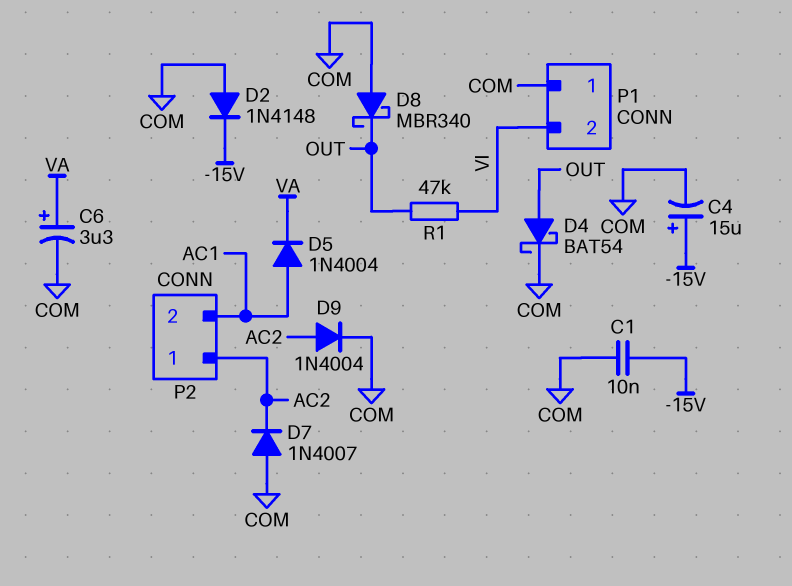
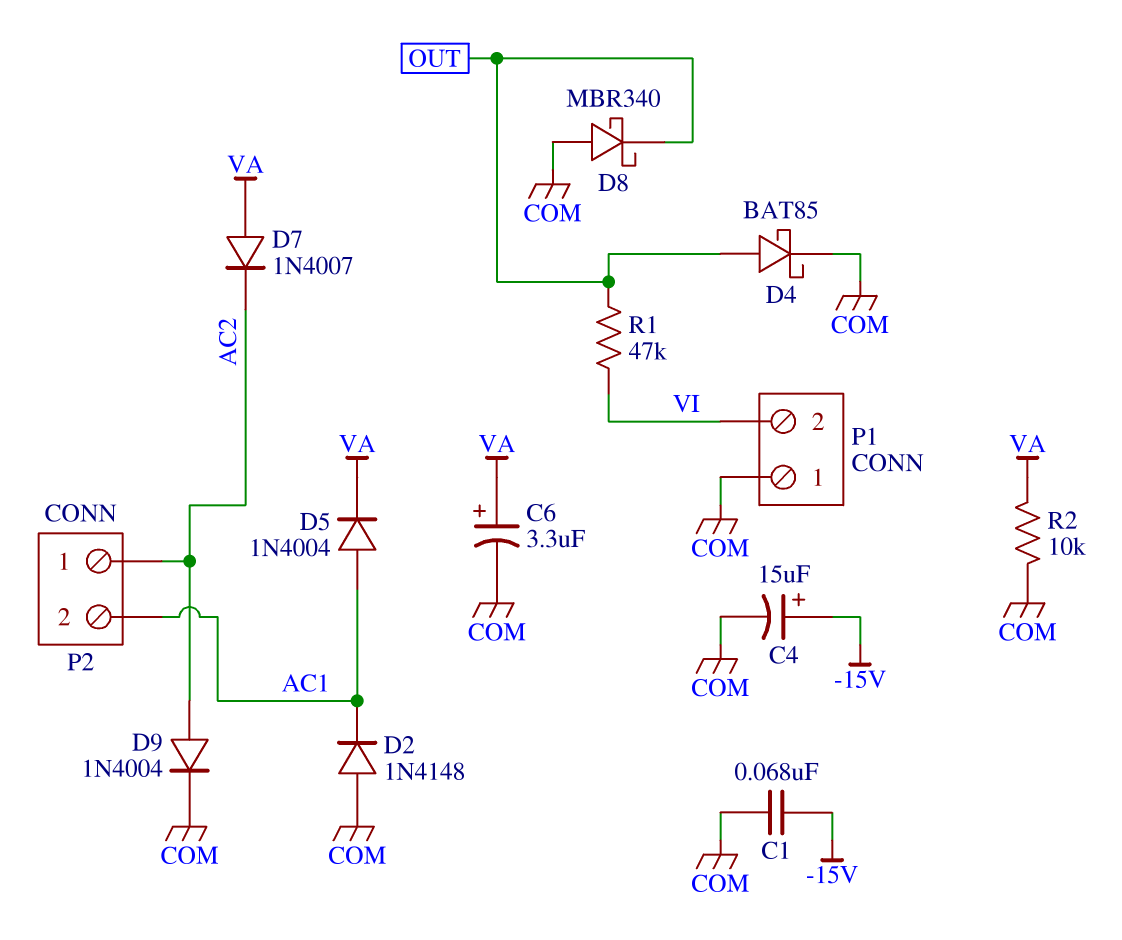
C1: 10nF (-15V, COM) -> 68nF (-15V, COM)
D2: diode 1N4148 (A COM, K -15V) -> diode 1N4148 (A COM, K AC1)
D4: schottky BAT54 (A OUT, K COM) -> schottky BAT85 (A OUT, K COM)
D7: diode 1N4007 (A COM, K AC2) -> diode 1N4007 (A VA, K AC2)
R2: none -> 10k (COM, VA)

